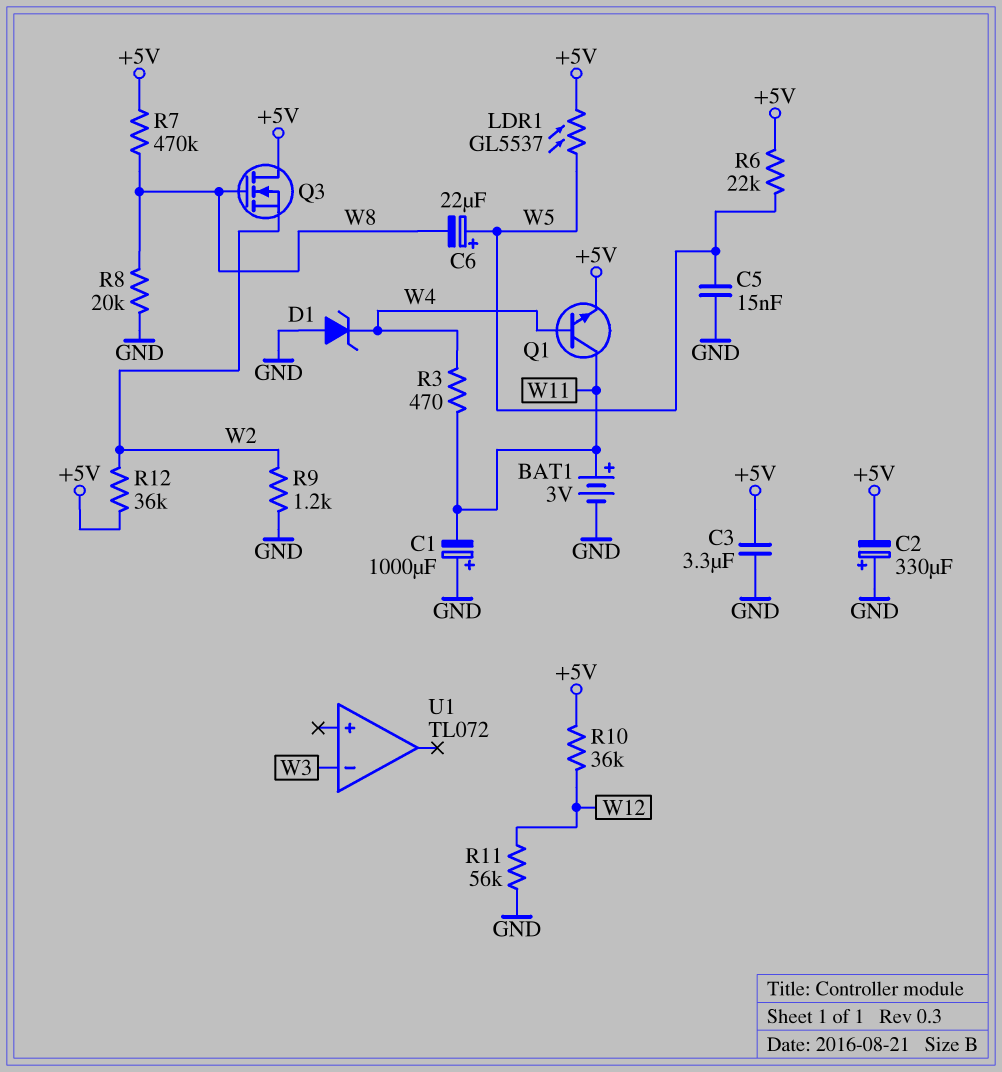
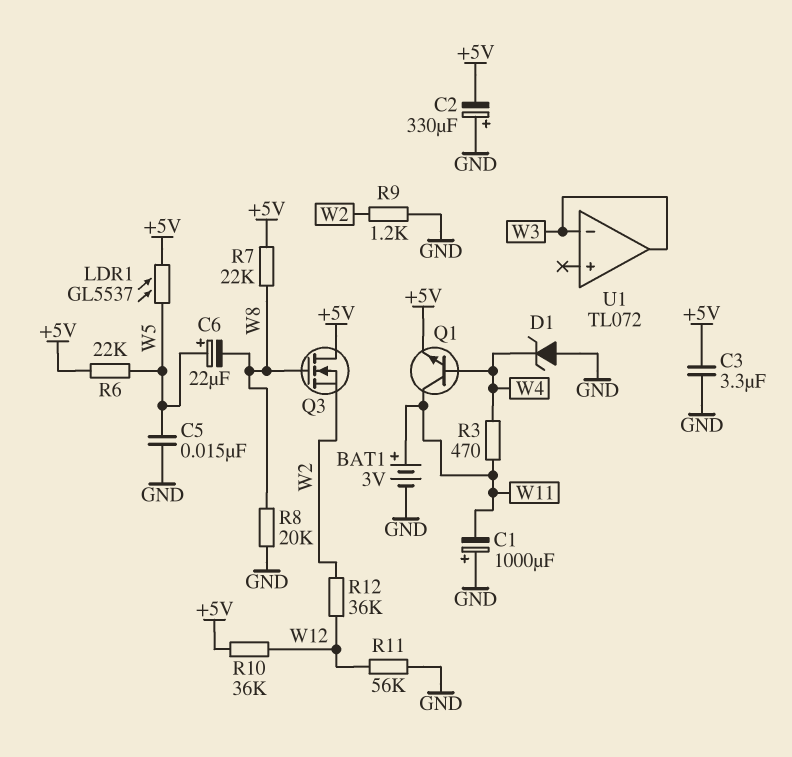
R7: 470k (+5V, W8) -> 22k (+5V, W8)
R12: 36k (+5V, W2) -> 36k (W2, W12)
U1 pin out: none -> W3

